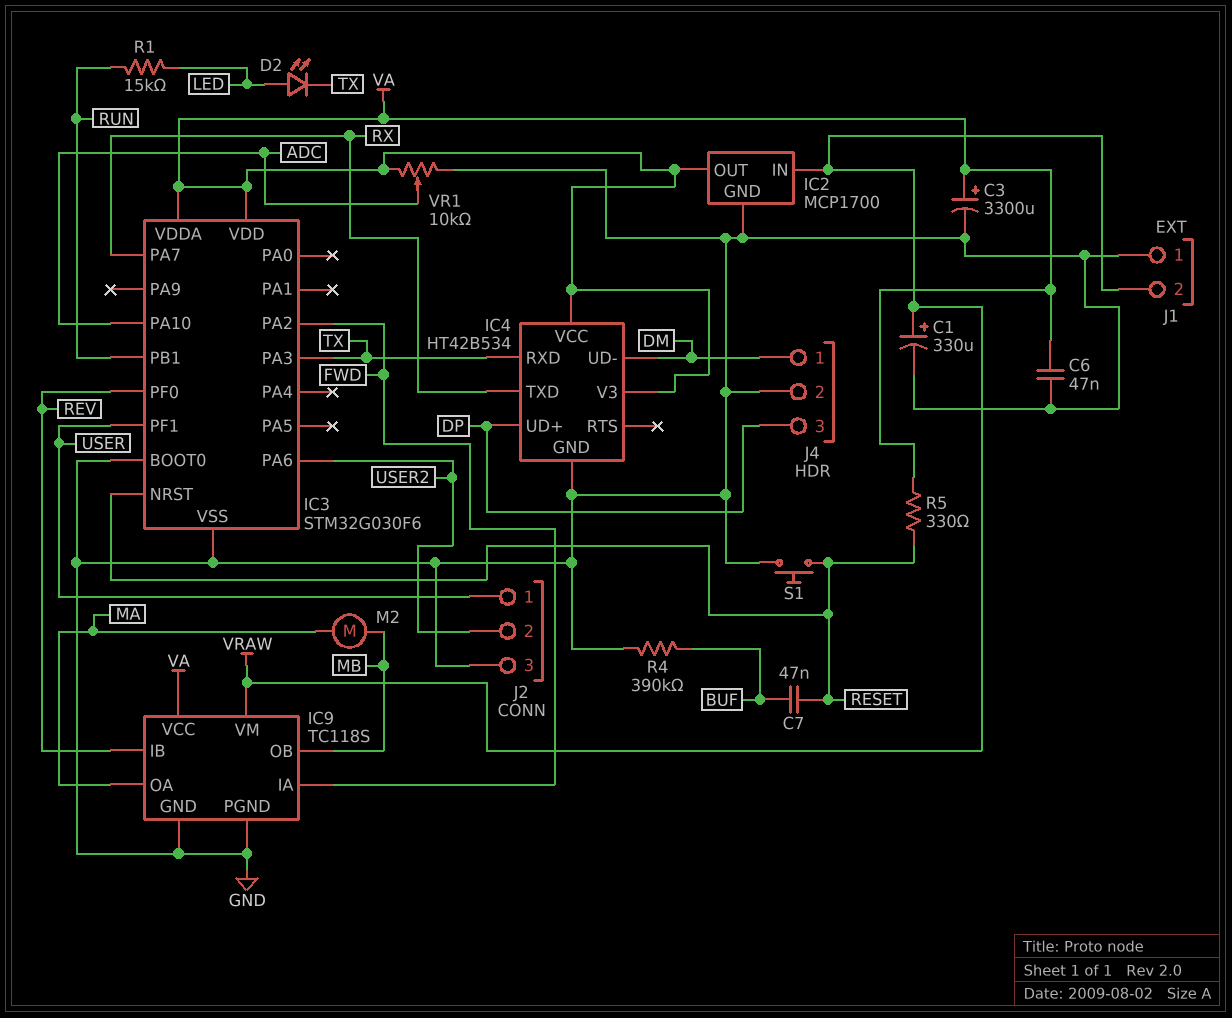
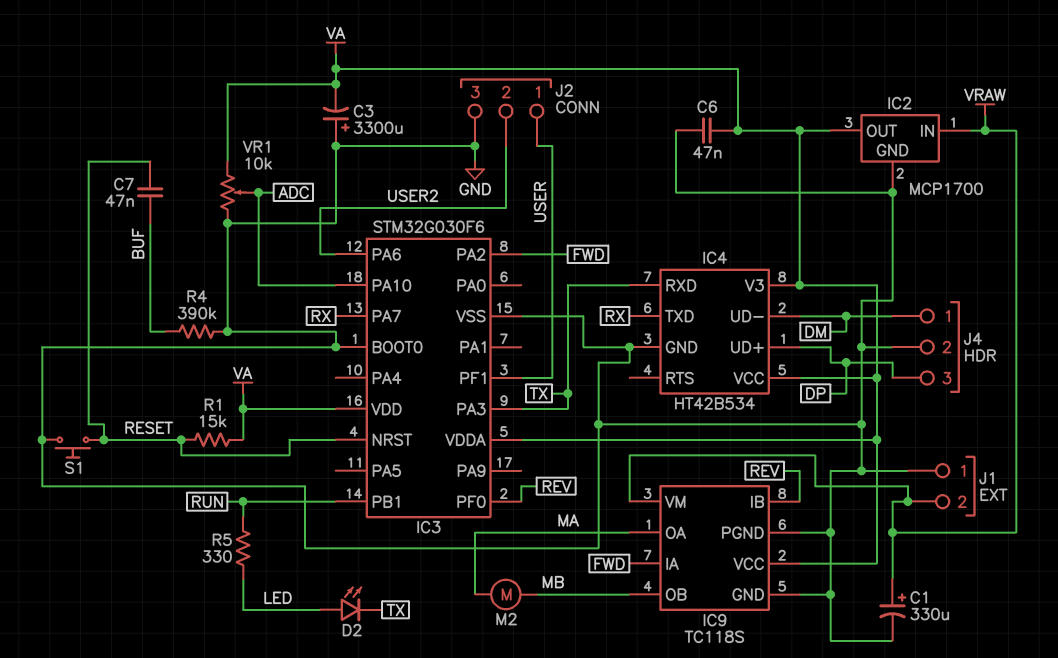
C3: 3300uF (plus VA, minus GND) -> 3300uF (plus GND, minus VA)
R1: 15k (LED, RUN) -> 15k (RESET, VA)
R5: 330 (RESET, VA) -> 330 (LED, RUN)

